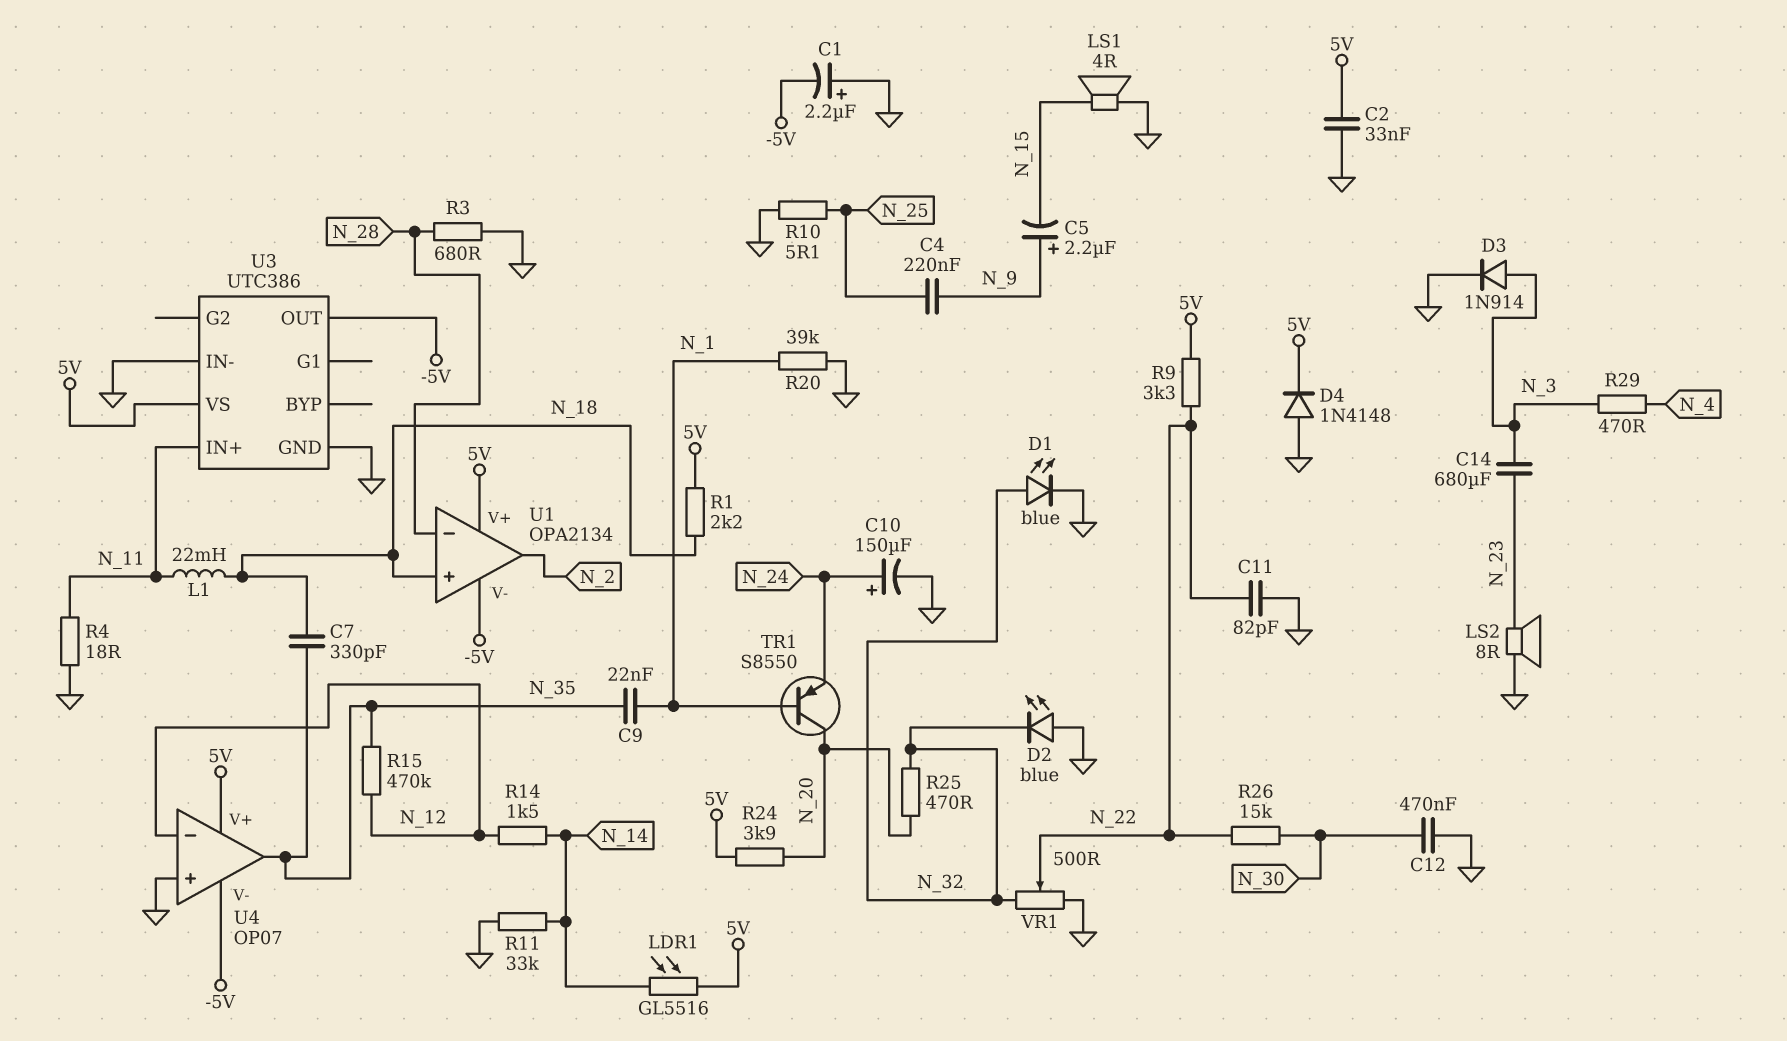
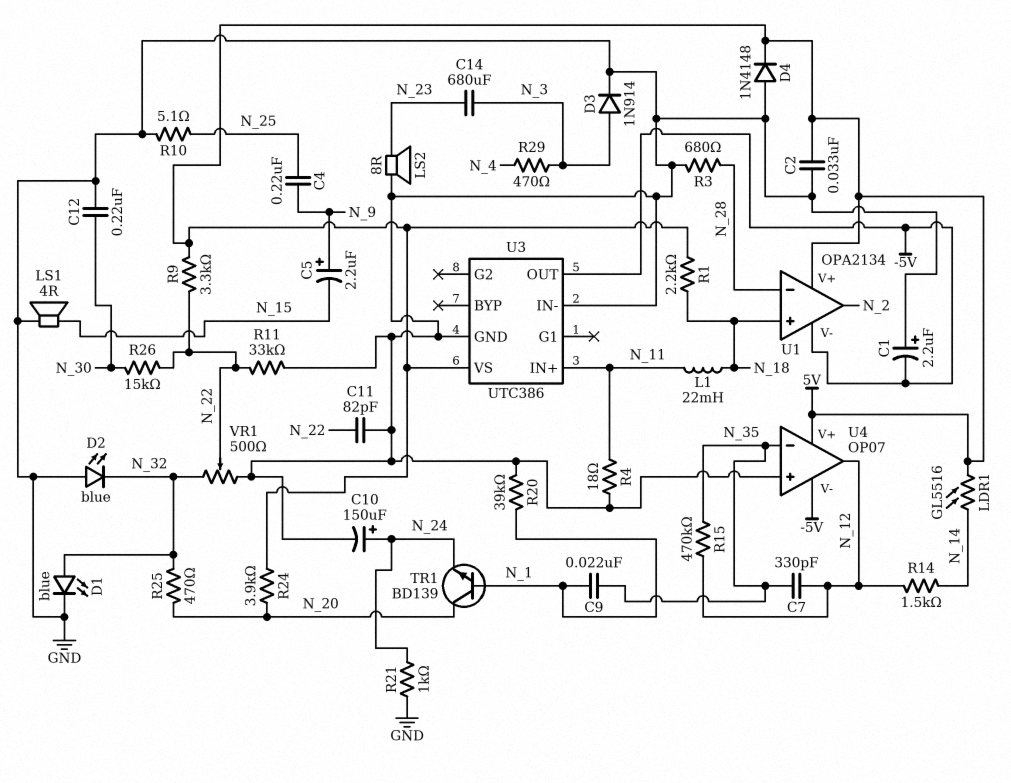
C7: 330pF (N_18, N_35) -> 330pF (N_12, N_35)
C12: 470nF (GND, N_30) -> 220nF (GND, N_30)
R11: 33k (GND, N_14) -> 33k (GND, N_22)
R21: none -> 1k (GND, N_24)
TR1: PNP S8550 (B N_1, C N_20, E N_24) -> NPN BD139 (B N_1, C N_20, E N_24)
U4 pin in-: N_12 -> N_35
U4 pin out: N_35 -> N_12

